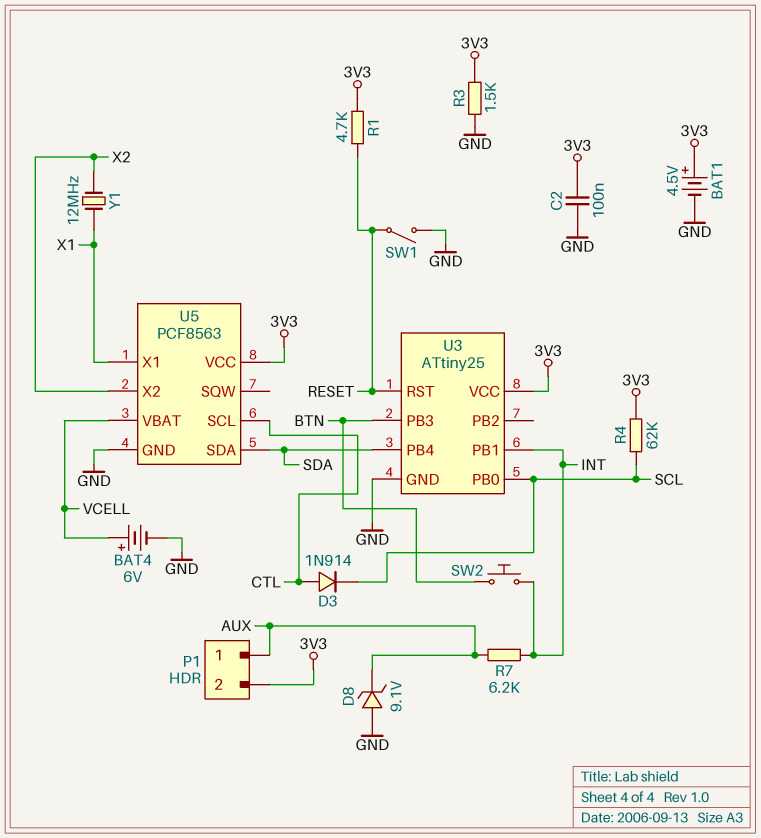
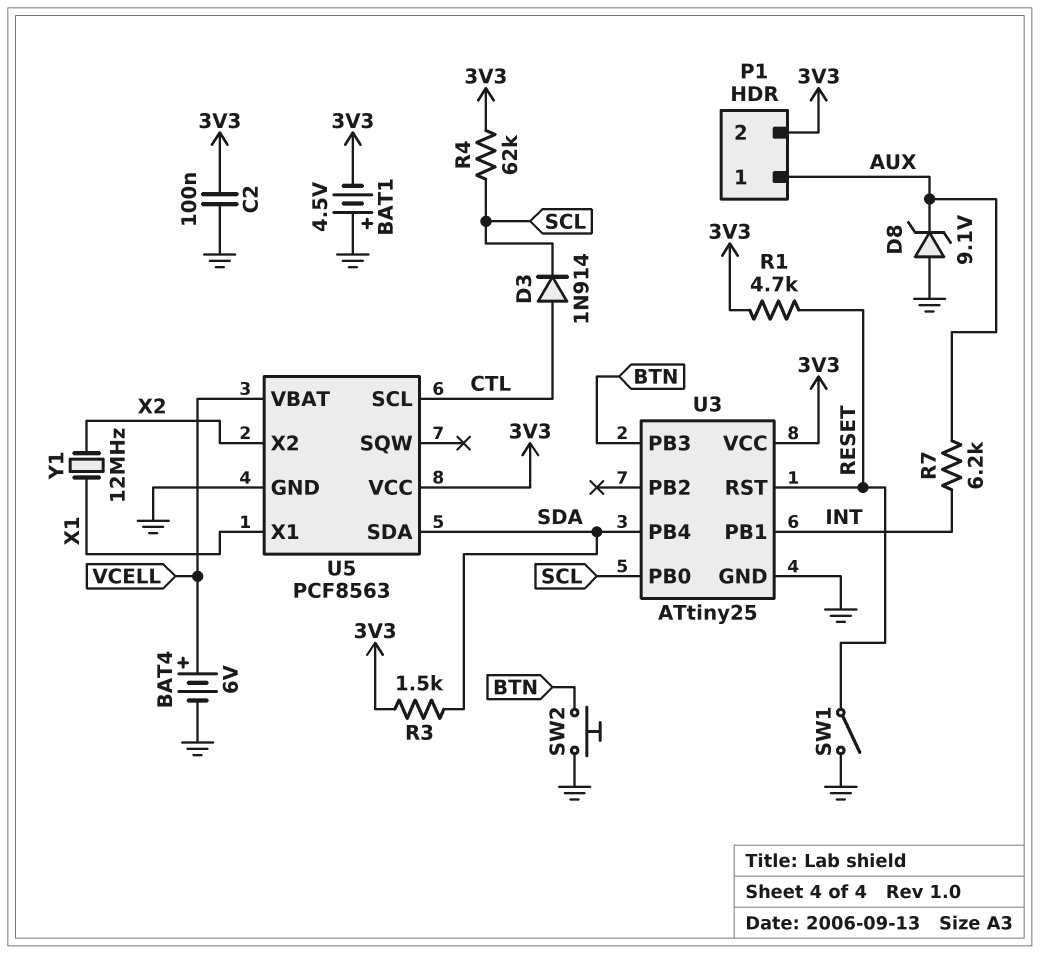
BAT1: 4.5V (plus 3V3, minus GND) -> 4.5V (plus GND, minus 3V3)
R3: 1.5k (3V3, GND) -> 1.5k (3V3, SDA)
SW2: button (BTN, INT) -> button (BTN, GND)

